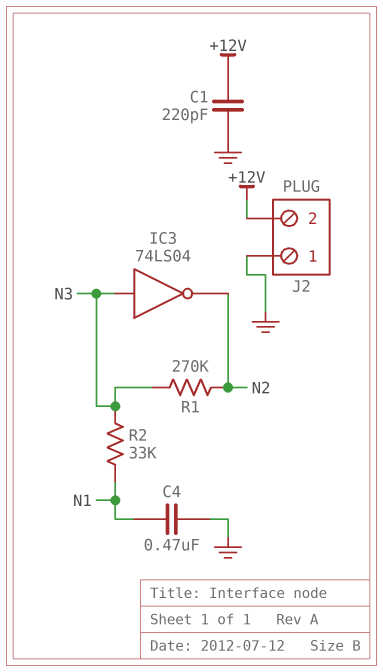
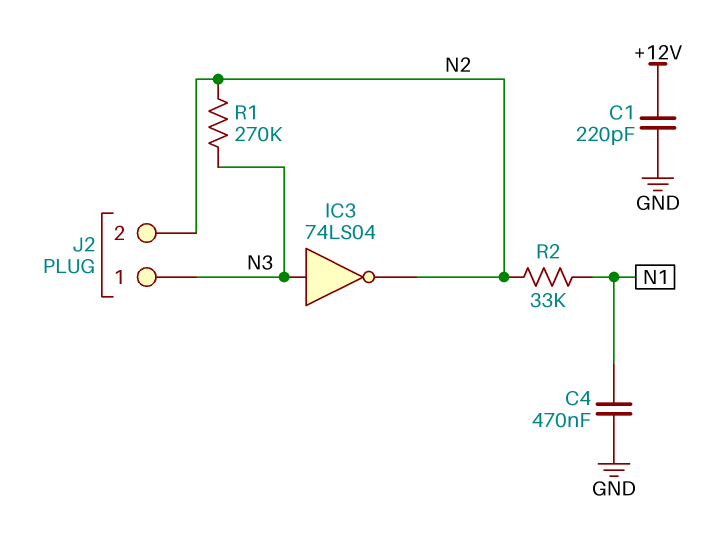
J2 pin 1: GND -> N3
J2 pin 2: +12V -> N2
R2: 33k (N1, N3) -> 33k (N1, N2)

